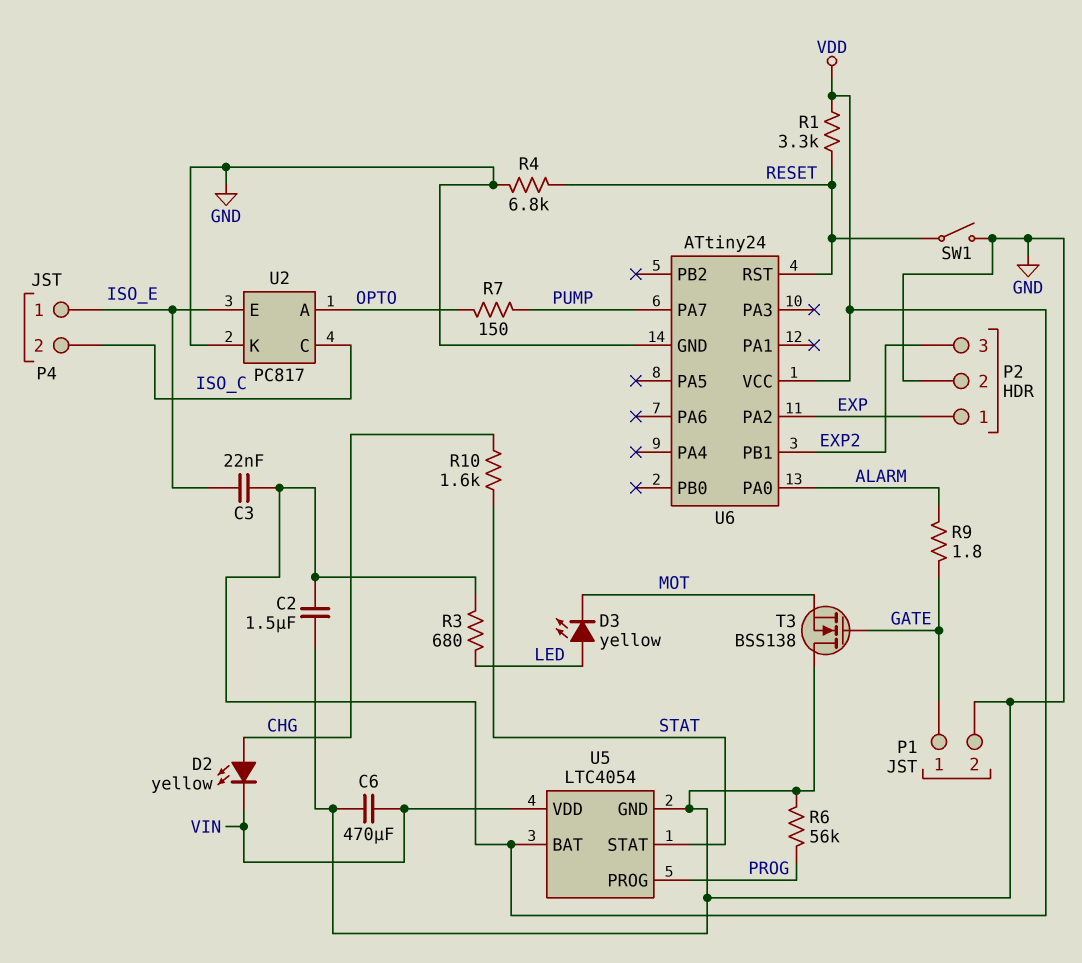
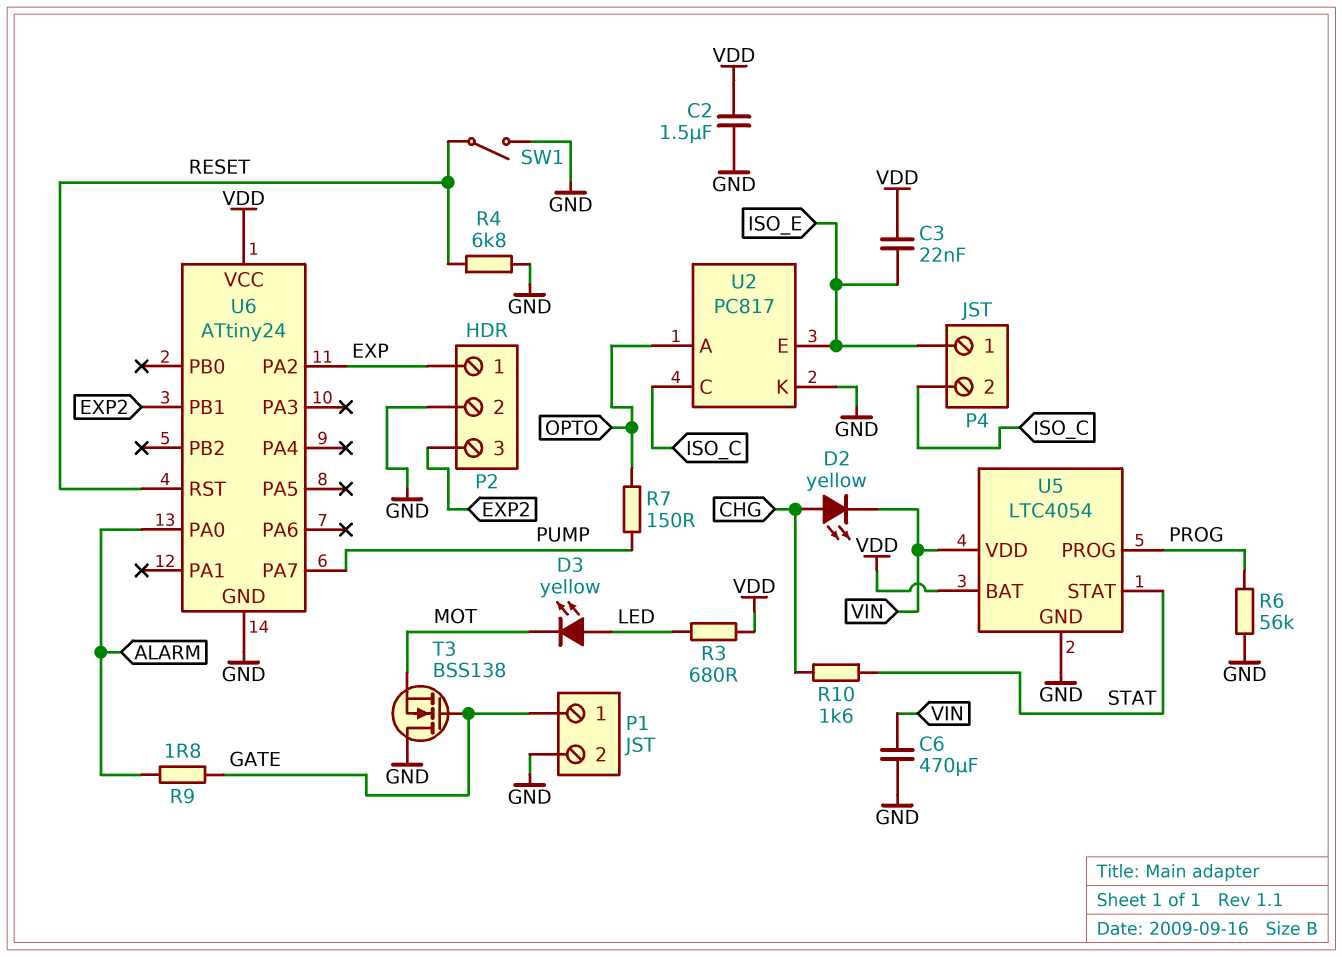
R1: 3.3k (RESET, VDD) -> none

